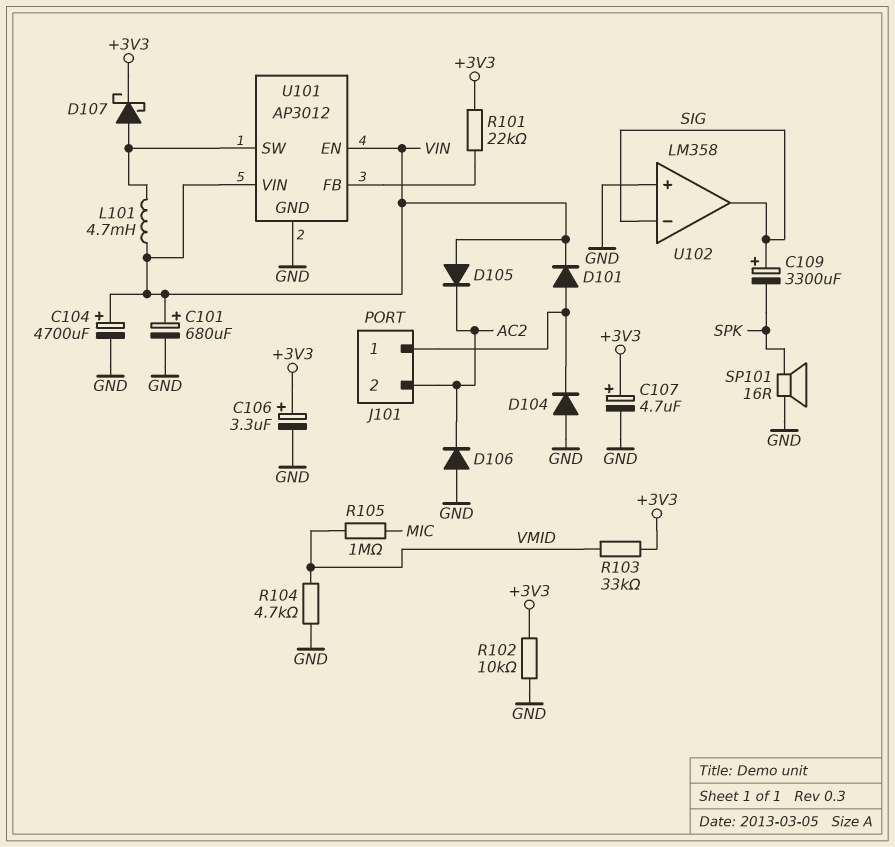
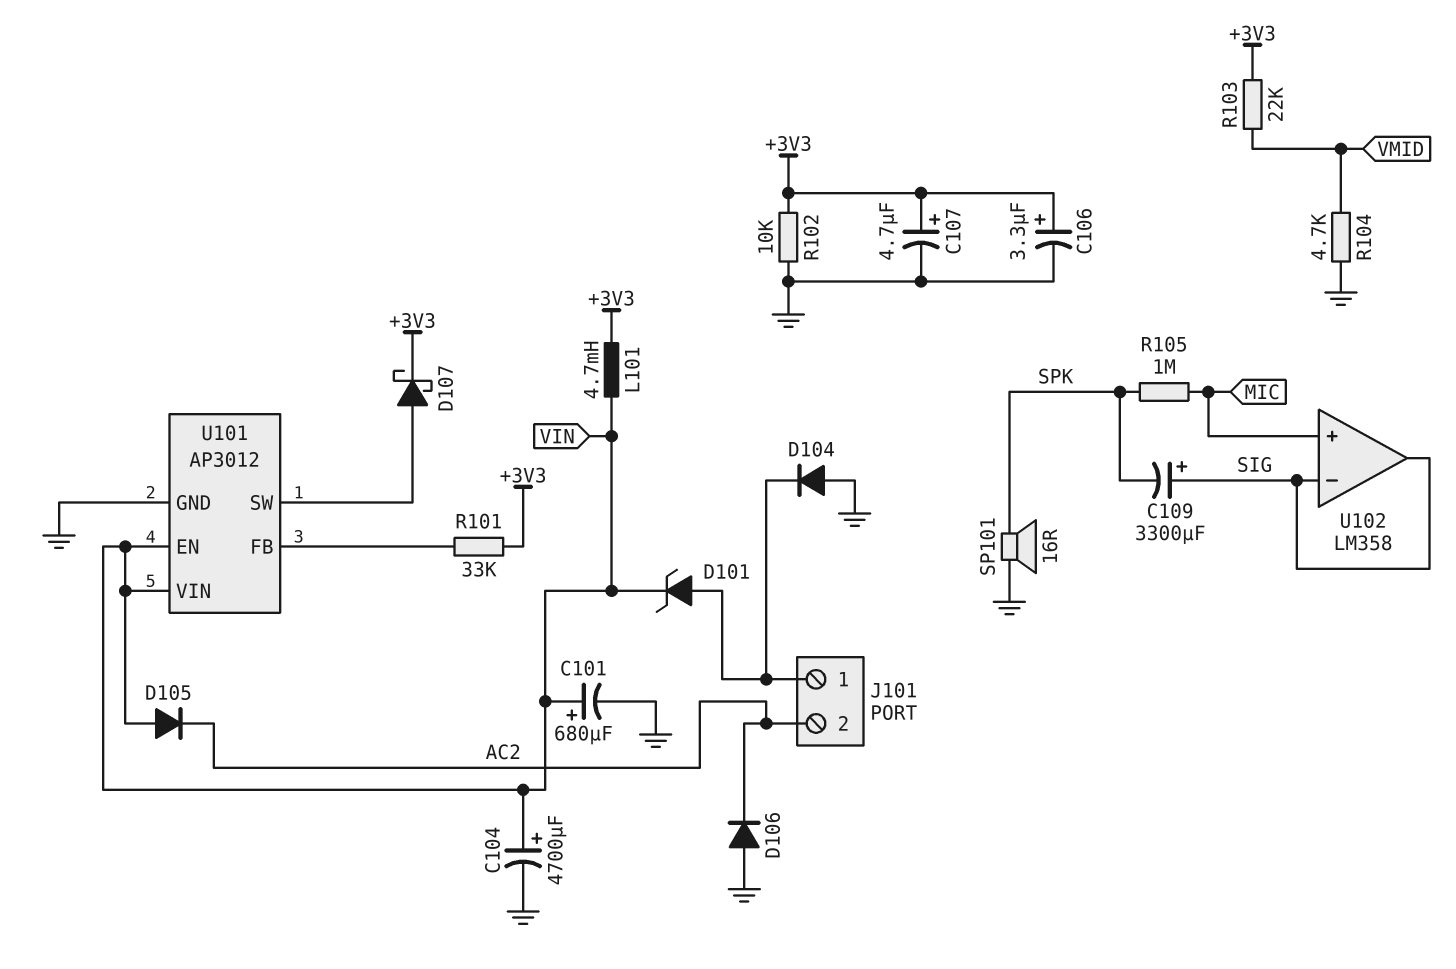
D101: diode (A J101/1, K VIN) -> zener (A J101/1, K VIN)
L101: 4.7mH (U101/SW, VIN) -> 4.7mH (+3V3, VIN)
R101: 22k (+3V3, U101/FB) -> 33k (+3V3, U101/FB)
R103: 33k (+3V3, VMID) -> 22k (+3V3, VMID)
R105: 1M (MIC, VMID) -> 1M (MIC, SPK)
U102 pin in+: GND -> MIC

